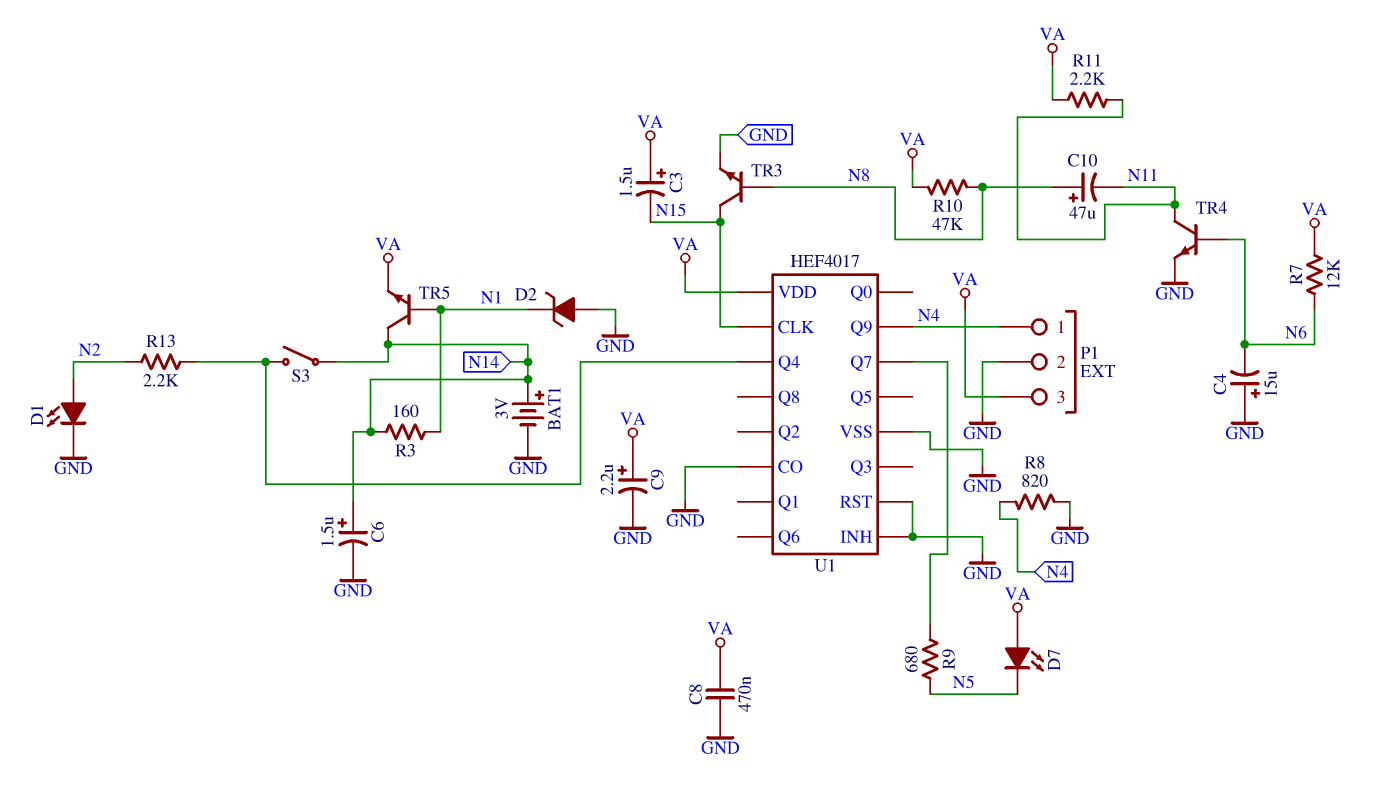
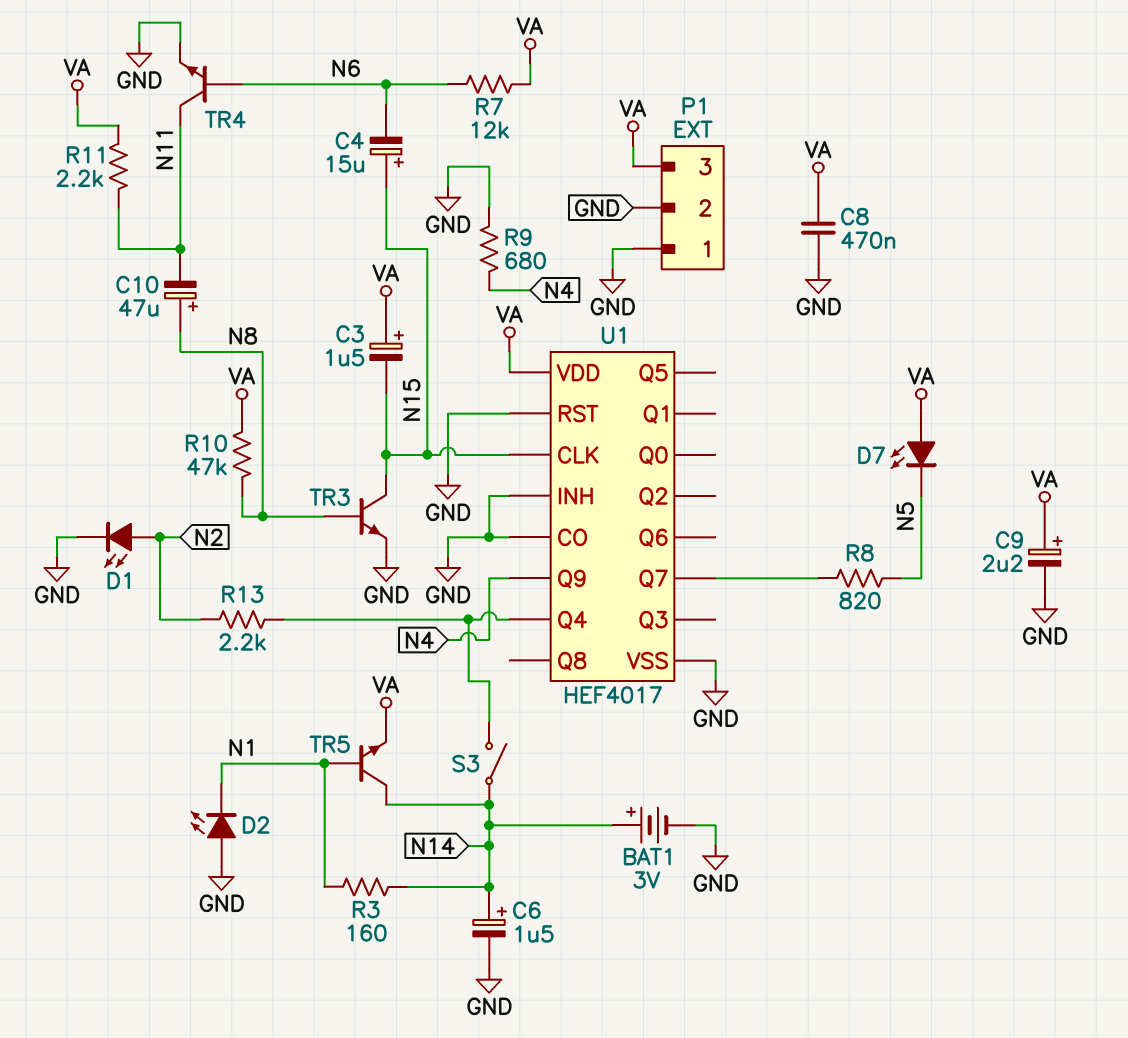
C4: 15uF (plus GND, minus N6) -> 15uF (plus N15, minus N6)
D2: zener (A GND, K N1) -> LED (A GND, K N1)
P1 pin 1: N4 -> GND
R8: 820 (GND, N4) -> 820 (N5, U1/Q7)
R9: 680 (N5, U1/Q7) -> 680 (GND, N4)

